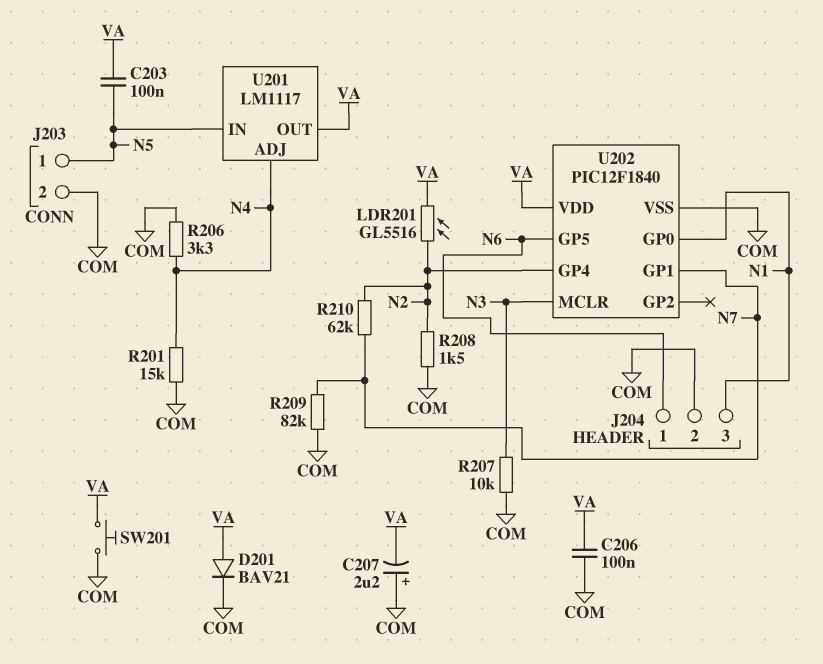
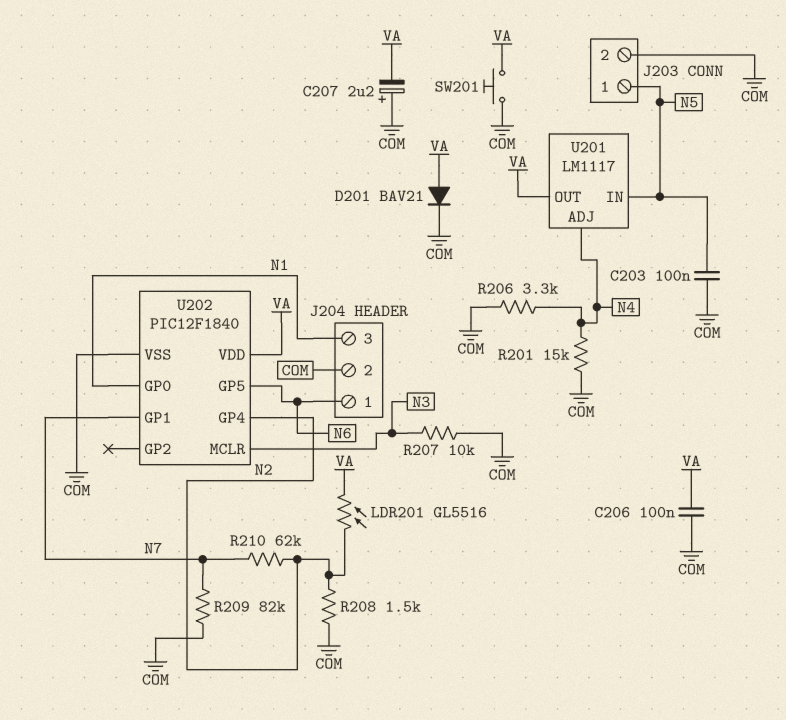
C203: 100nF (N5, VA) -> 100nF (COM, N5)

